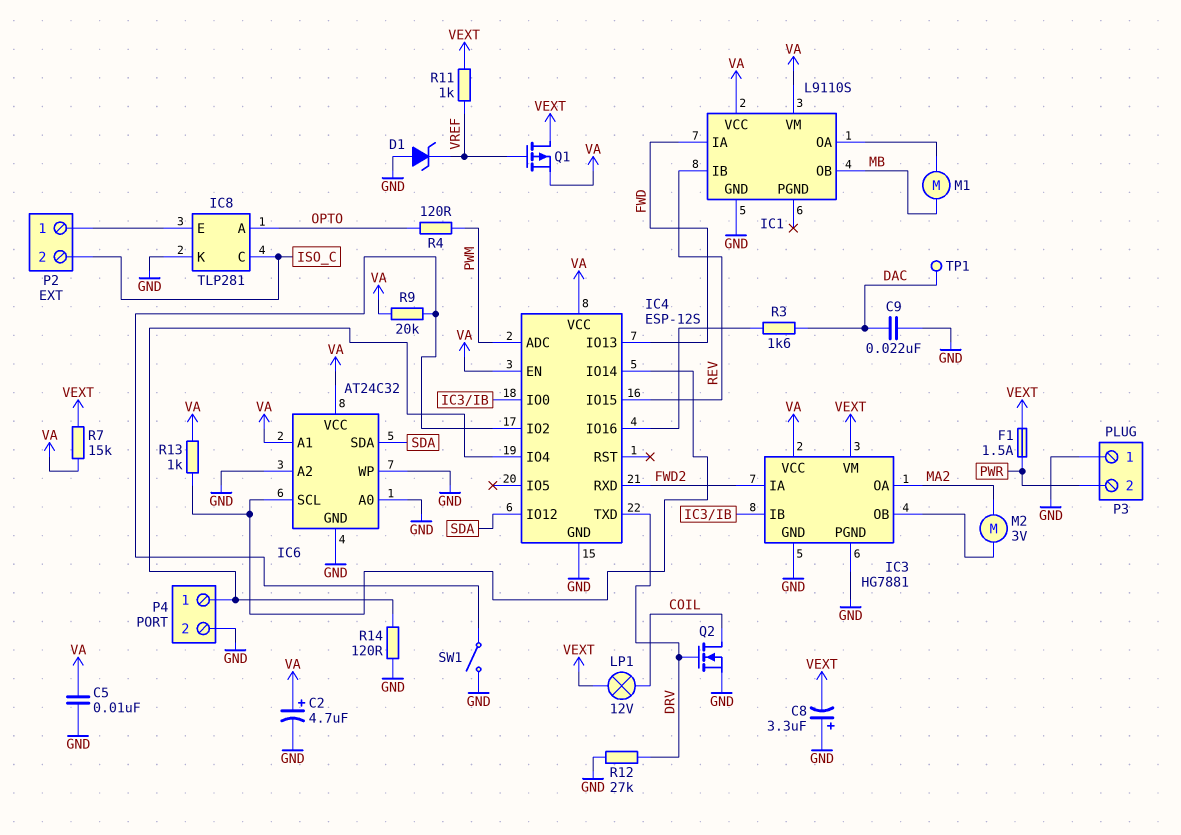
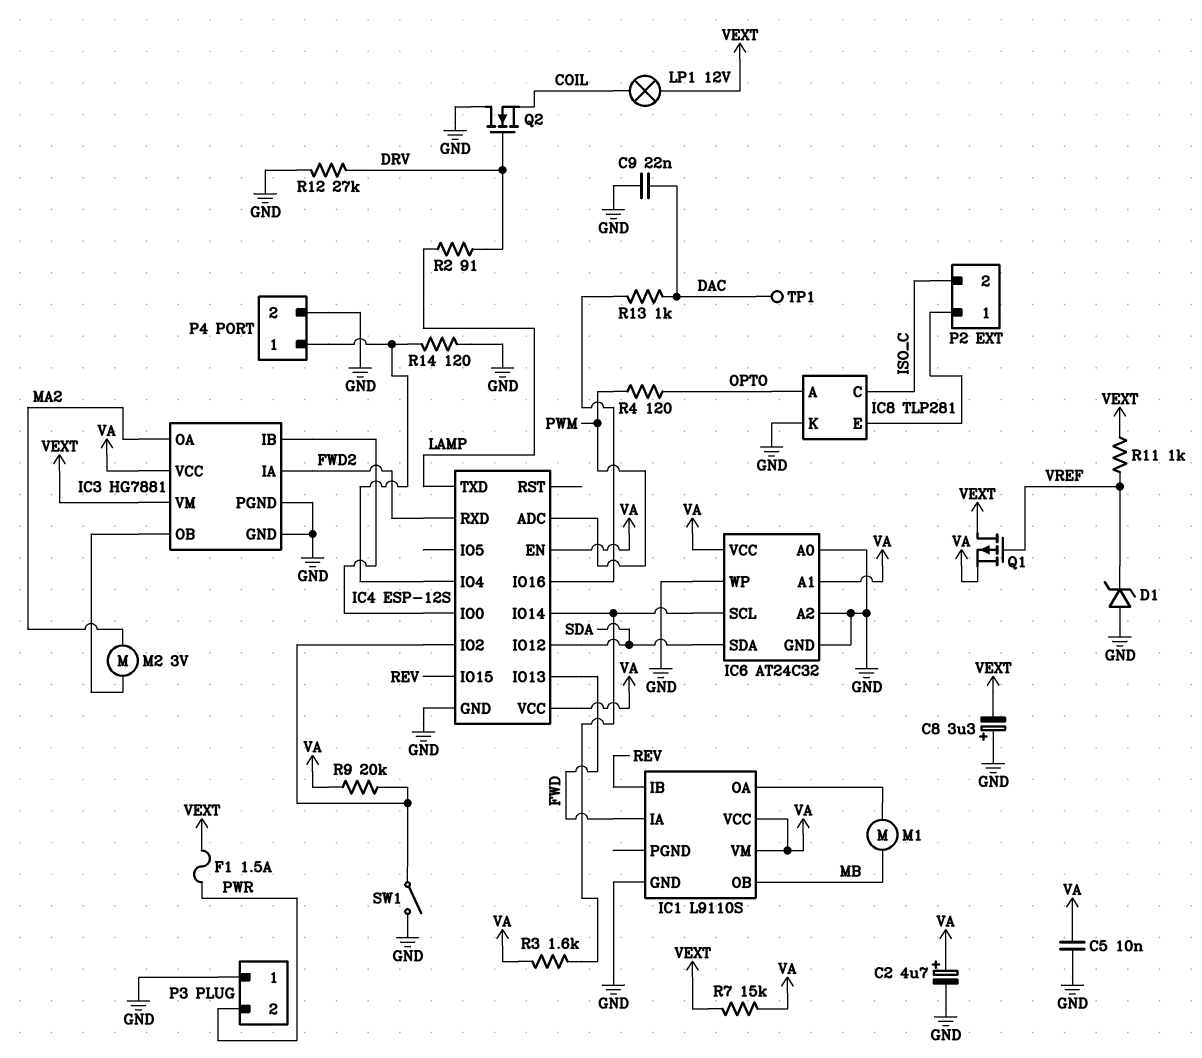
IC4 pin TXD: DRV -> LAMP
Q2: NMOS (G DRV, D COIL, S GND) -> NMOS (G DRV, D GND, S COIL)
R2: none -> 91 (DRV, LAMP)
R3: 1.6k (DAC, IC4/IO16) -> 1.6k (IC4/IO14, VA)
R13: 1k (IC4/IO14, VA) -> 1k (DAC, IC4/IO16)

